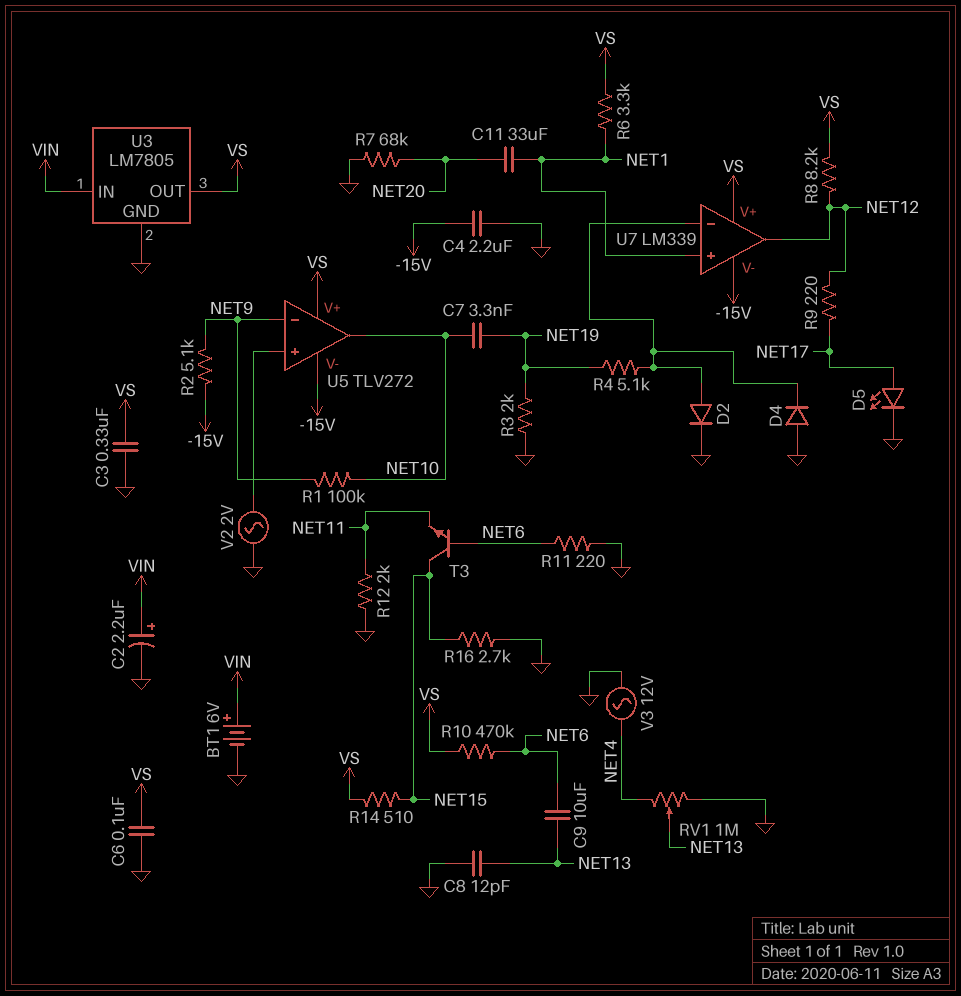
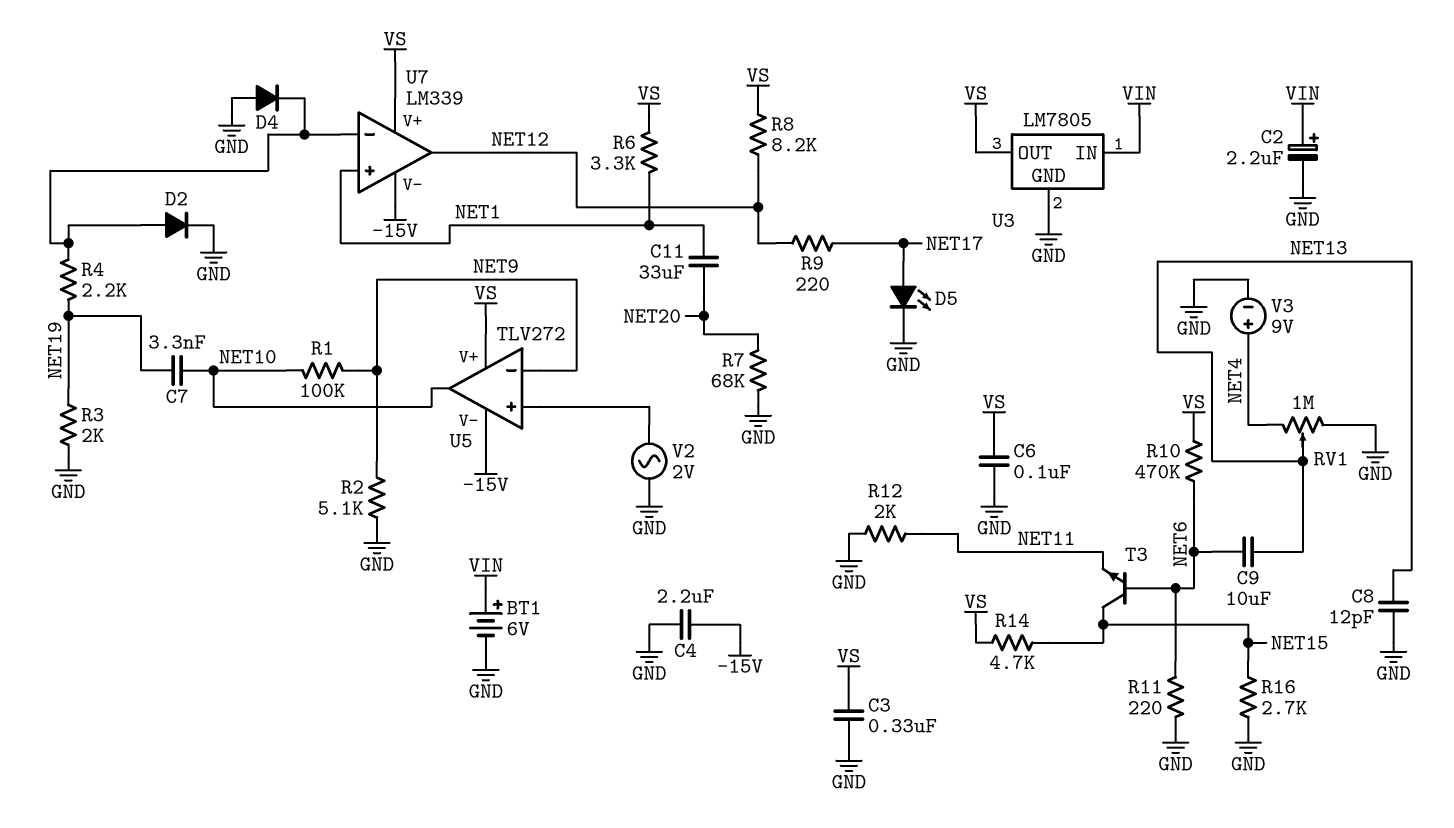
R2: 5.1k (-15V, NET9) -> 5.1k (GND, NET9)
R4: 5.1k (NET19, U7/in-) -> 2.2k (NET19, U7/in-)
R14: 510 (NET15, VS) -> 4.7k (NET15, VS)
V3: AC 12V (GND, NET4) -> 9V (plus NET4, minus GND)

